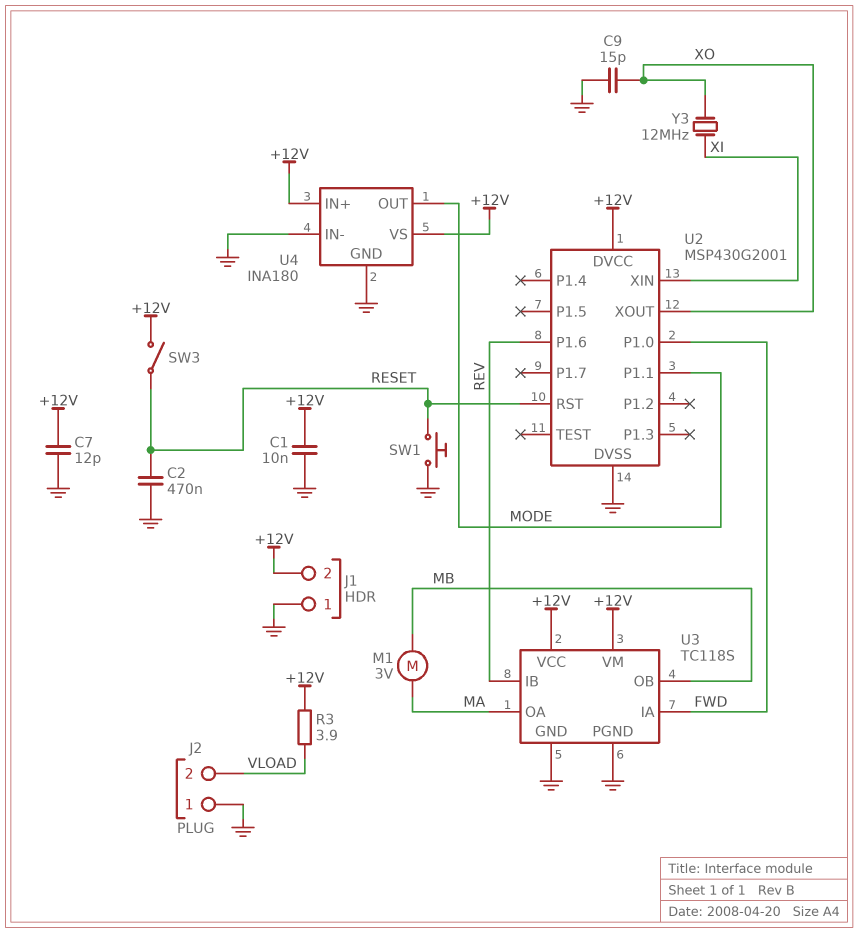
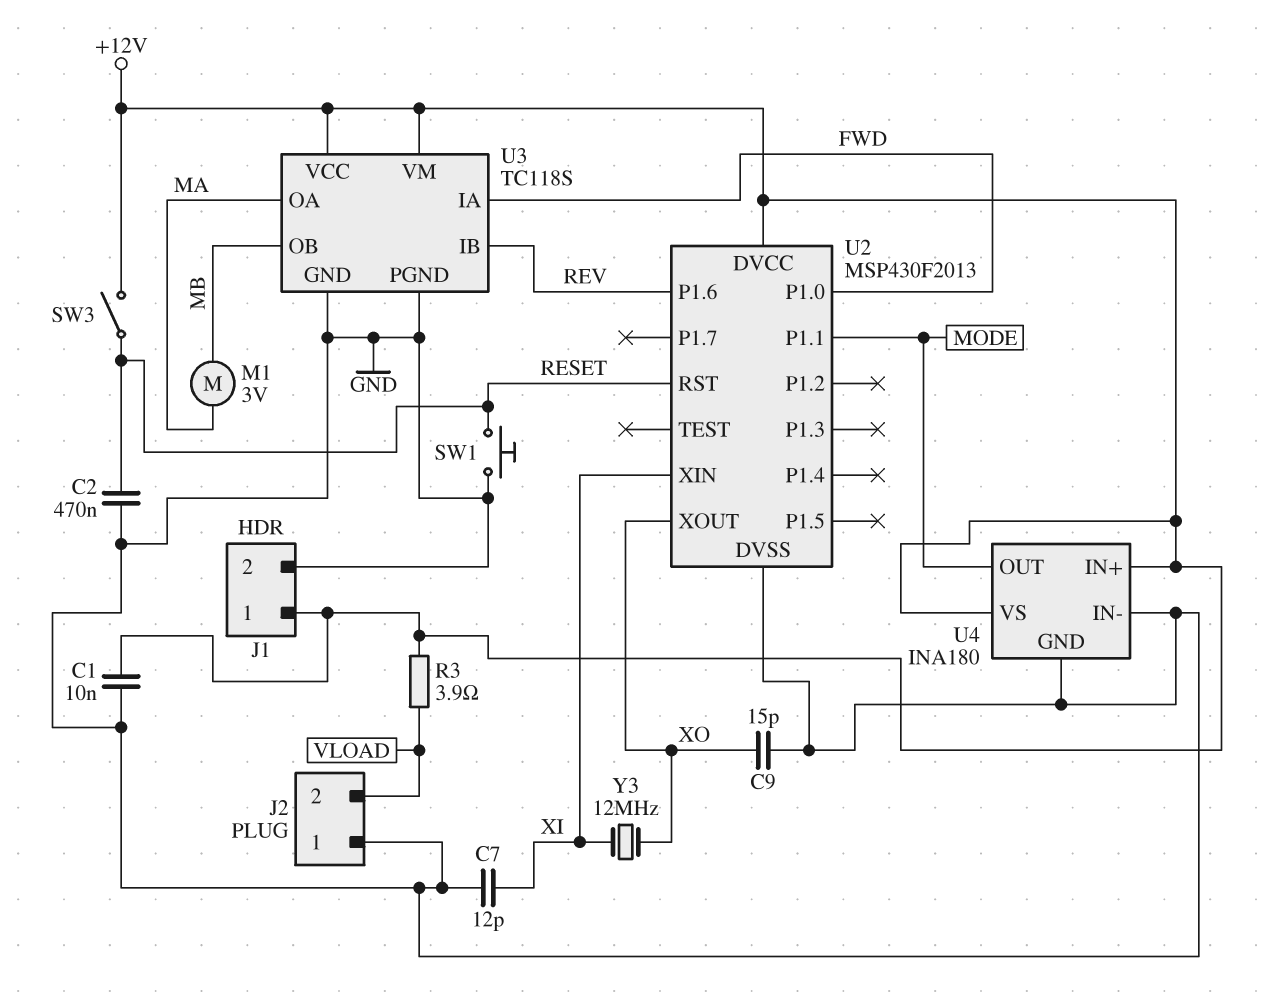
C7: 12pF (+12V, GND) -> 12pF (GND, XI)
J1 pin 1: GND -> +12V
J1 pin 2: +12V -> GND
U2: MSP430G2001 -> MSP430F2013

